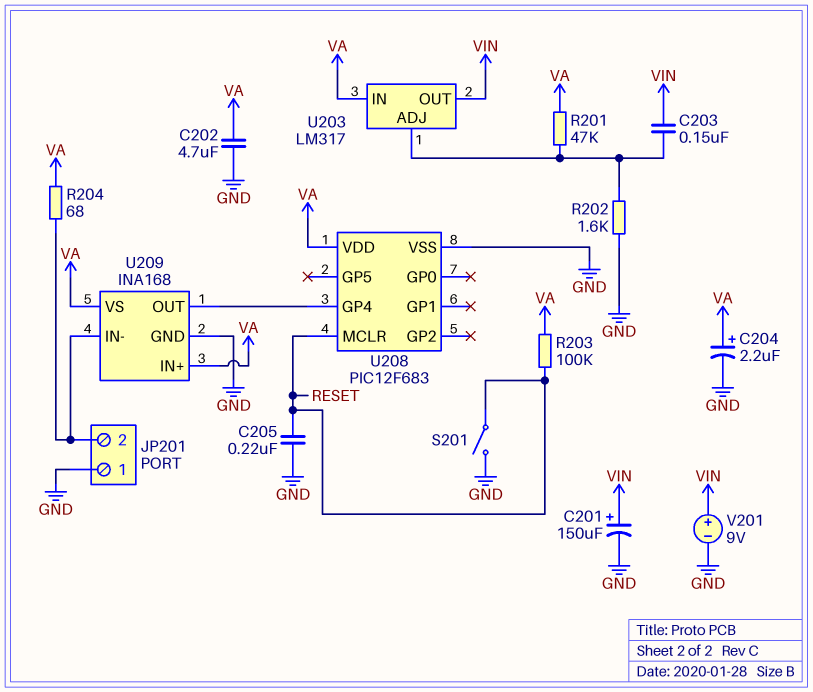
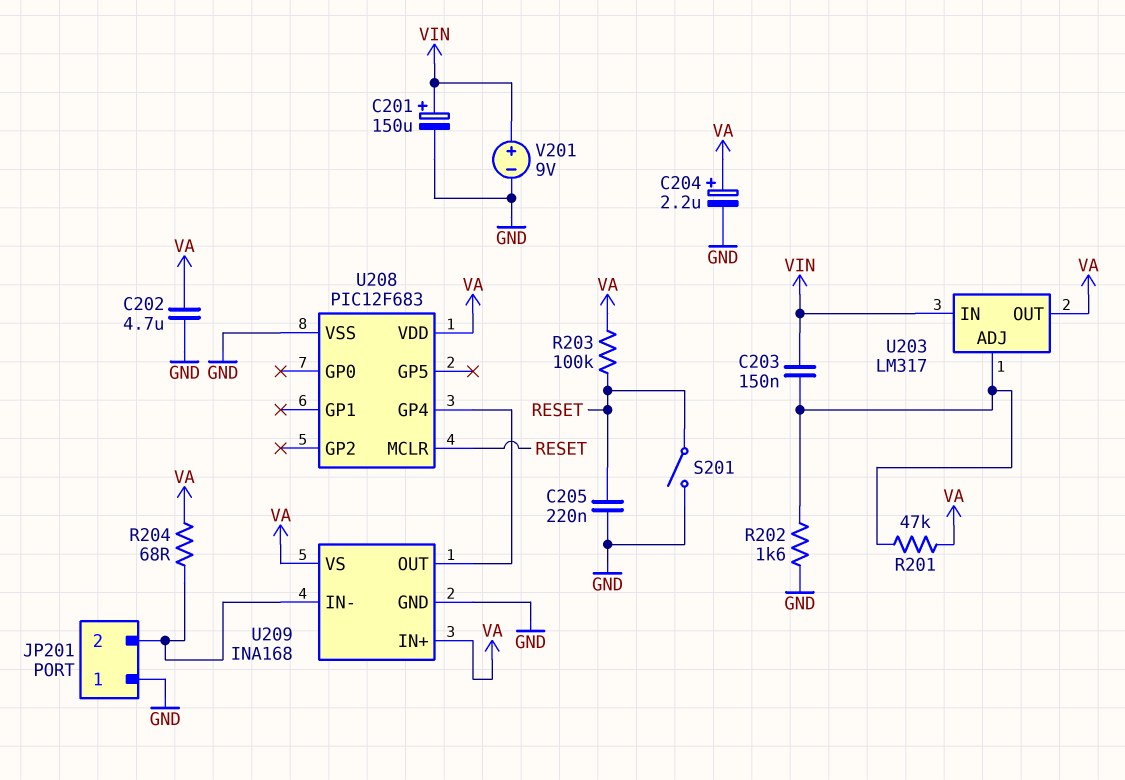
U203 pin IN: VA -> VIN
U203 pin OUT: VIN -> VA

